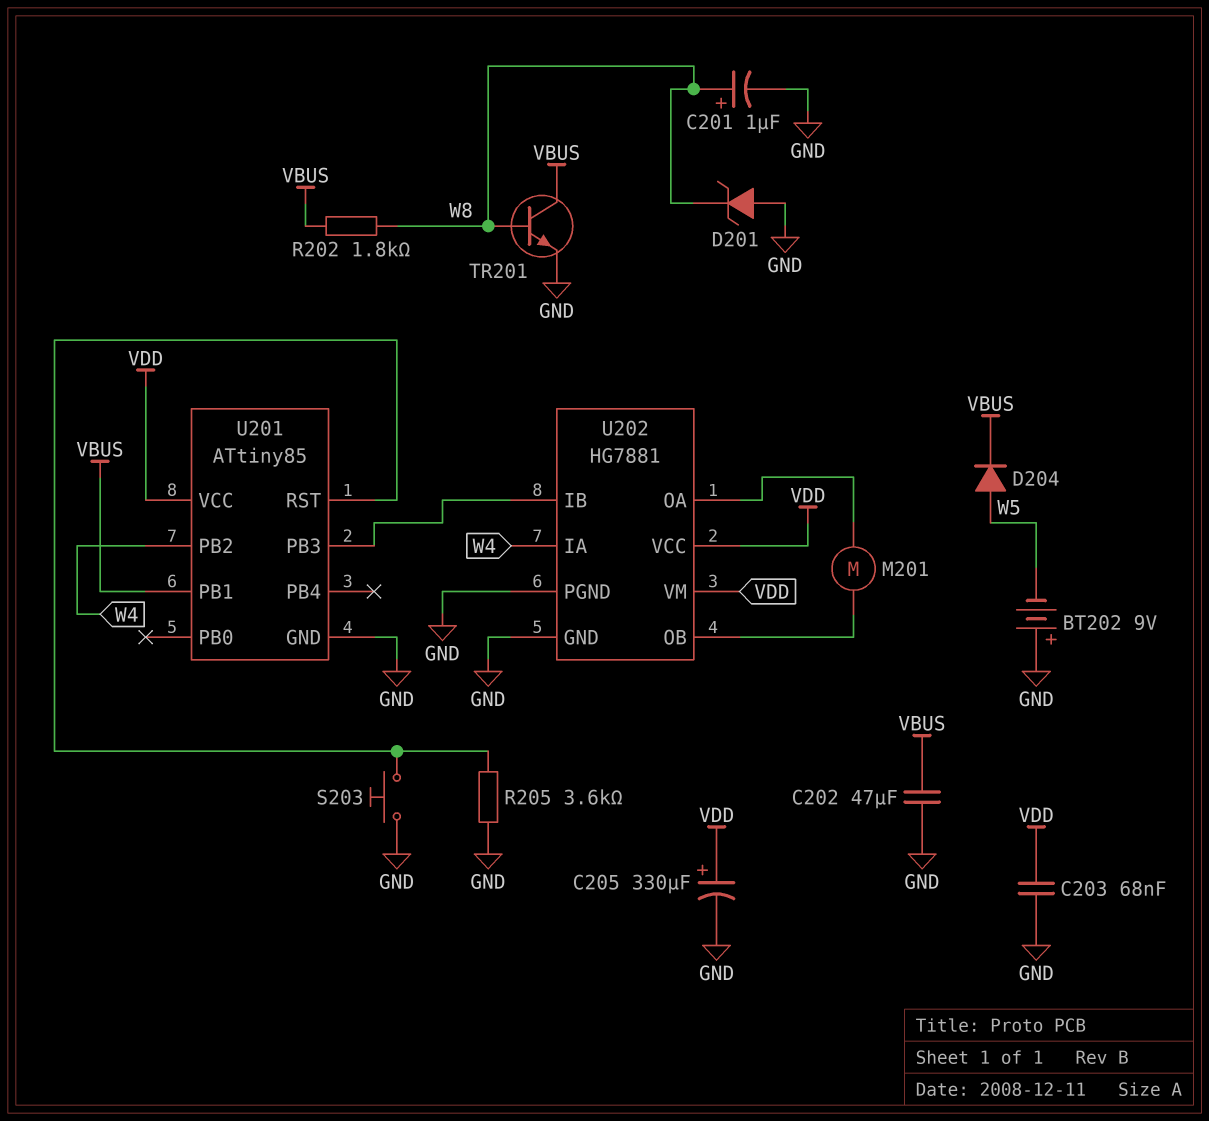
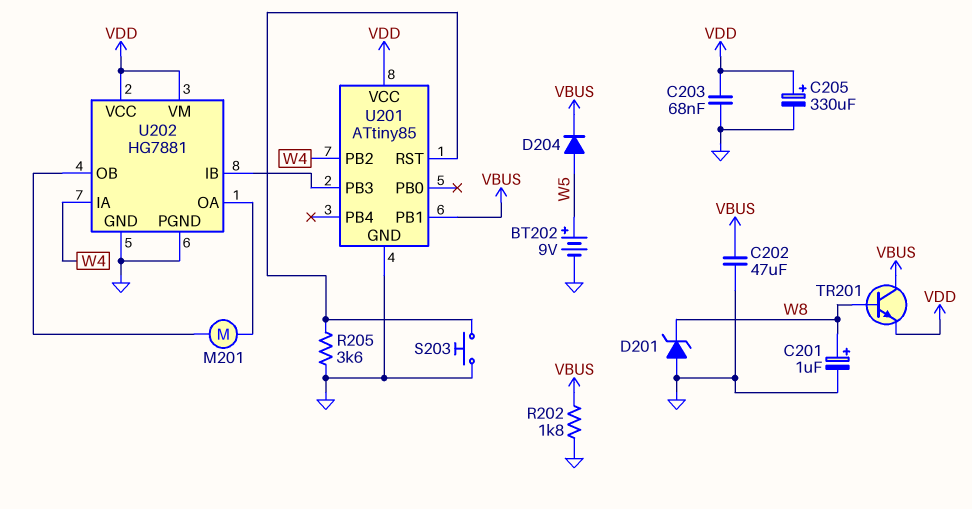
BT202: 9V (plus GND, minus W5) -> 9V (plus W5, minus GND)
R202: 1.8k (VBUS, W8) -> 1.8k (GND, VBUS)
TR201: NPN (B W8, C VBUS, E GND) -> NPN (B W8, C VBUS, E VDD)

